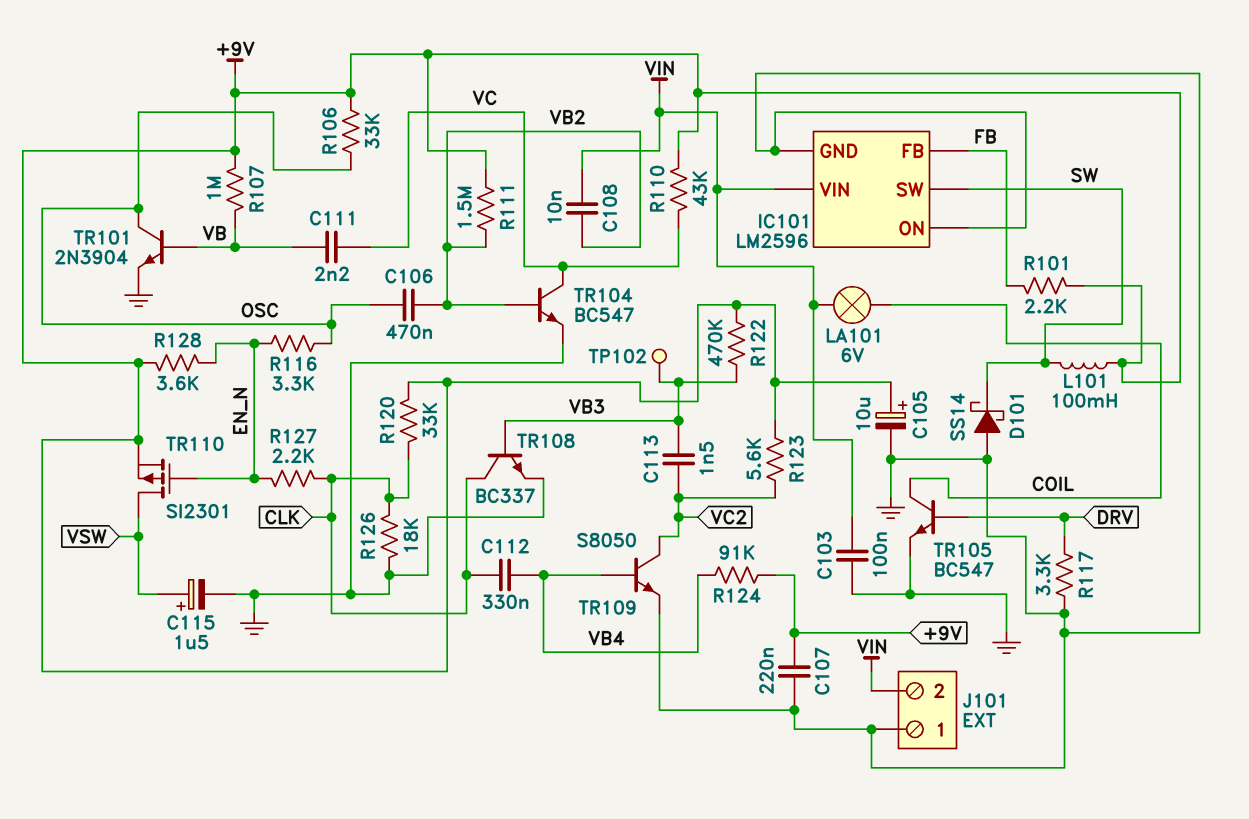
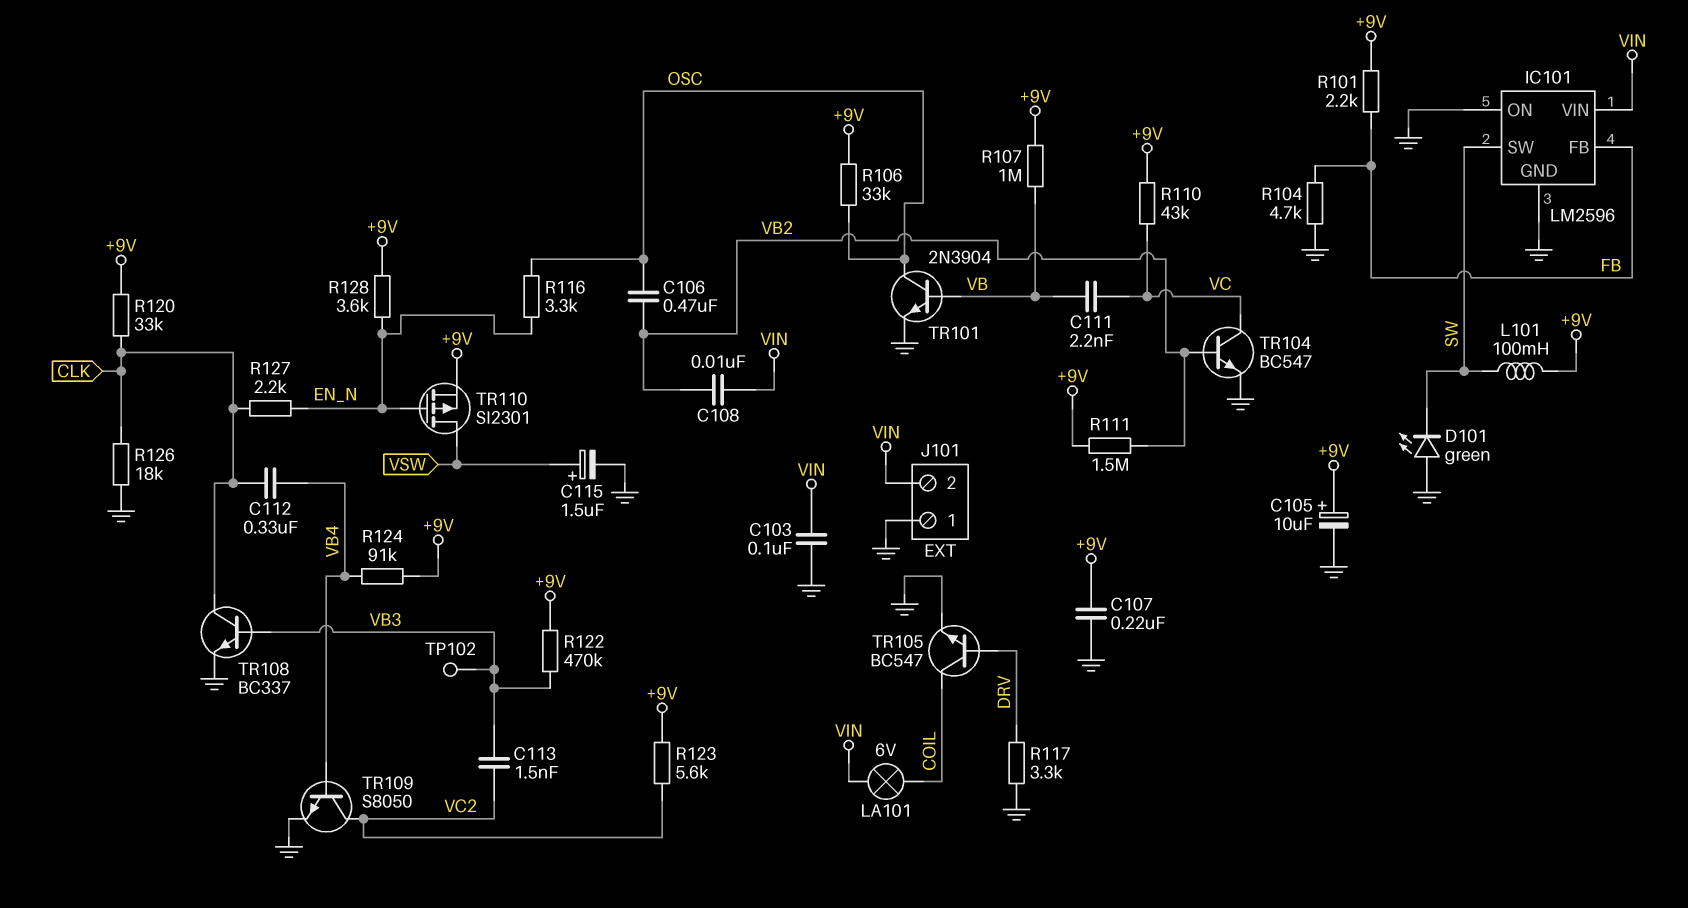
D101: schottky SS14 (A GND, K SW) -> LED green (A GND, K SW)
R104: none -> 4.7k (FB, GND)

